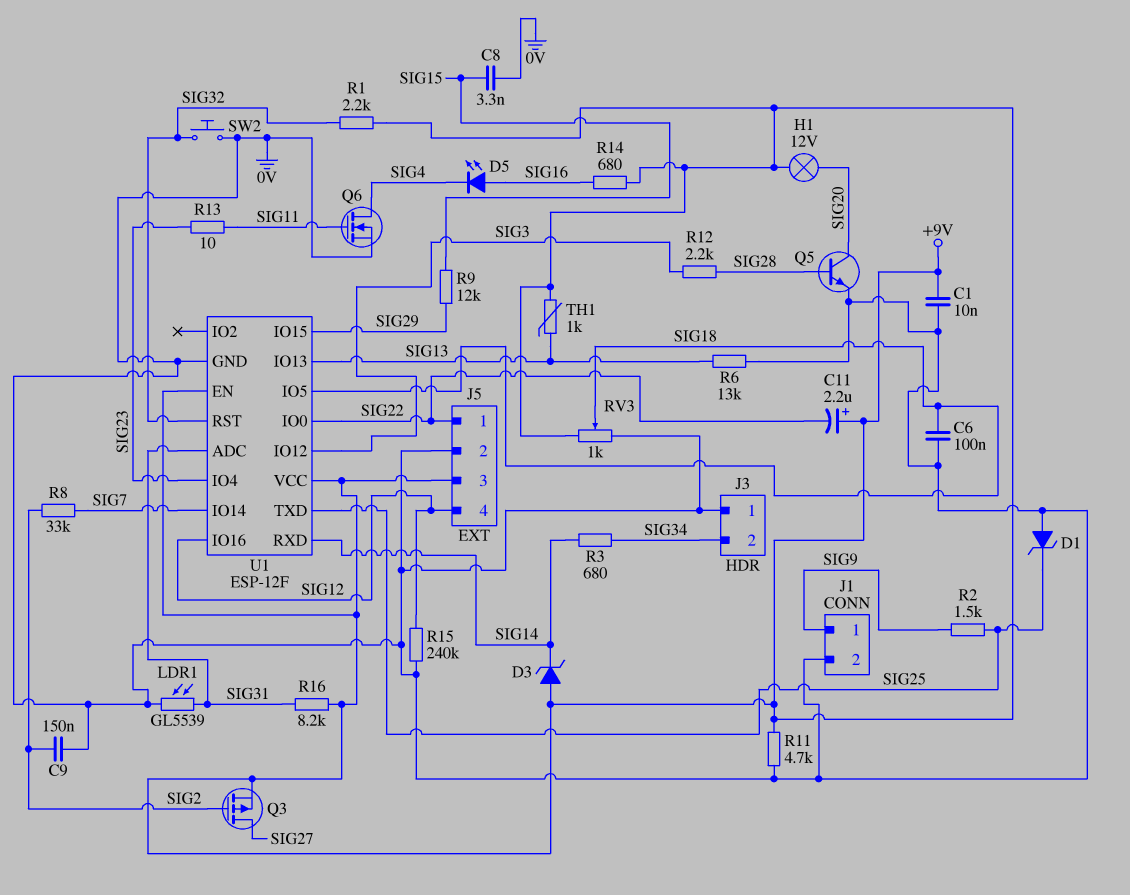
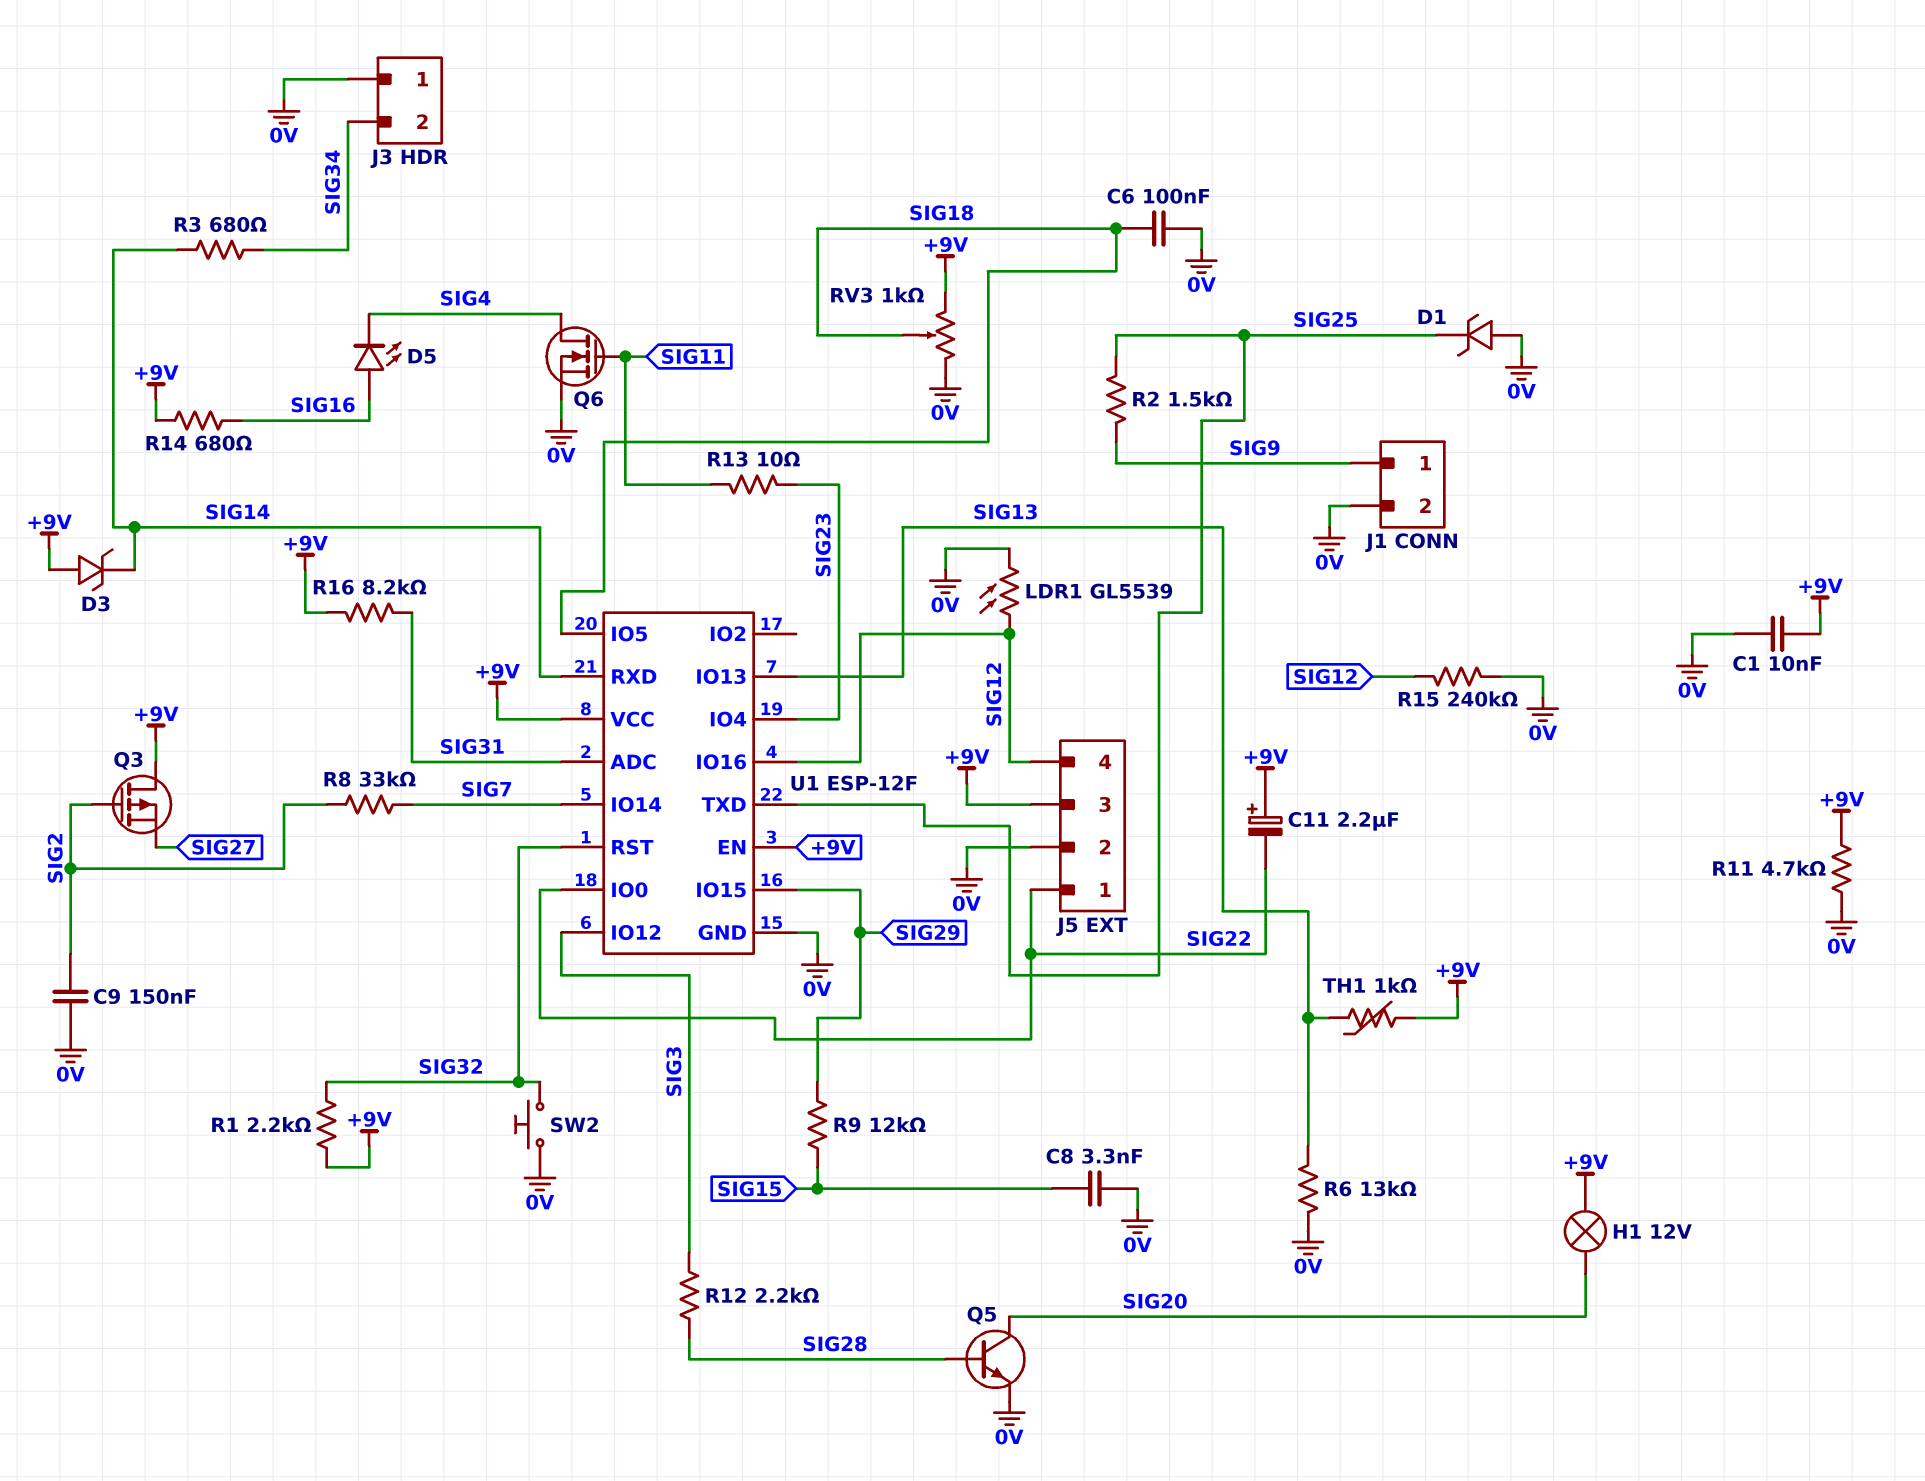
LDR1: GL5539 (0V, SIG31) -> GL5539 (0V, SIG12)
Q3: PMOS (G SIG2, D SIG27, S +9V) -> PMOS (G SIG2, D +9V, S SIG27)

